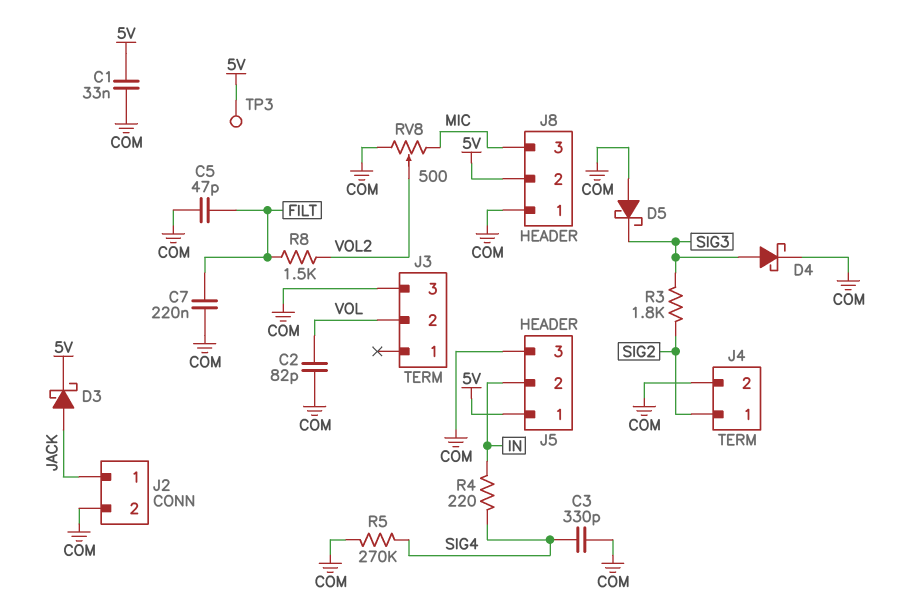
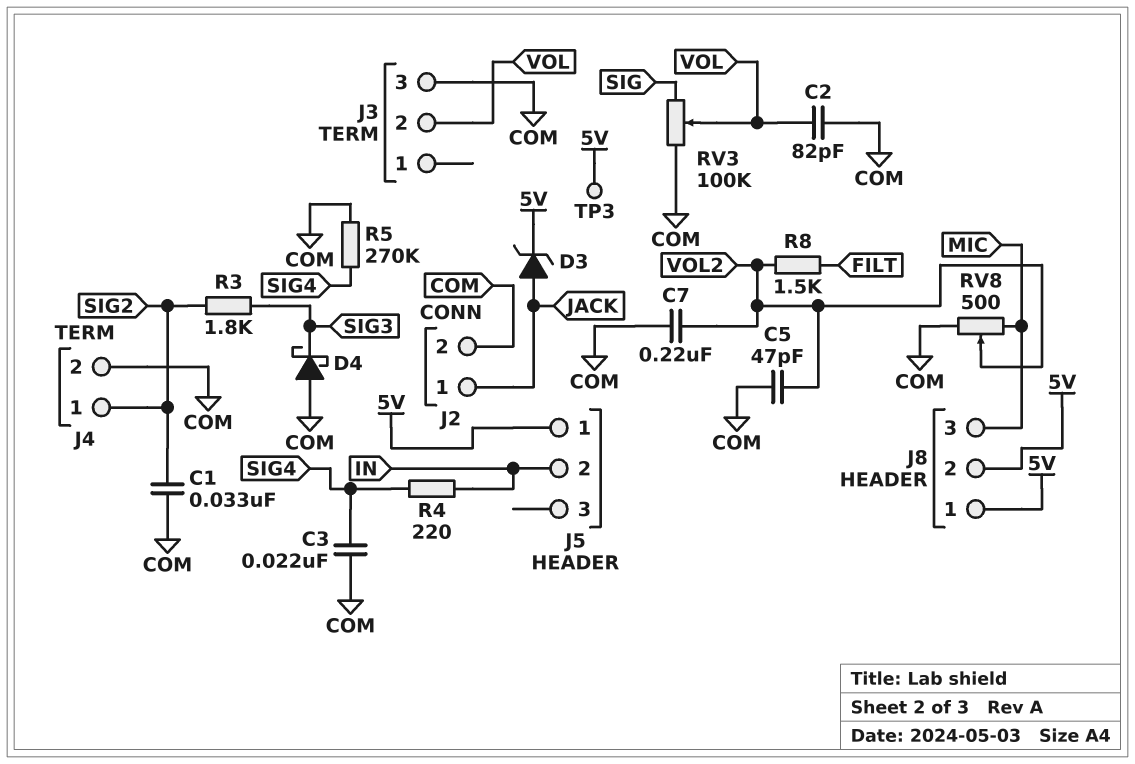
C1: 33nF (5V, COM) -> 33nF (COM, SIG2)
C3: 330pF (COM, SIG4) -> 22nF (COM, SIG4)
C5: 47pF (COM, FILT) -> 47pF (COM, VOL2)
C7: 220nF (COM, FILT) -> 220nF (COM, VOL2)
D3: schottky (A JACK, K 5V) -> zener (A JACK, K 5V)
D4: schottky (A SIG3, K COM) -> schottky (A COM, K SIG3)
D5: schottky (A COM, K SIG3) -> none
J5 pin 3: COM -> none
J8 pin 1: COM -> 5V
RV3: none -> 100k (COM, SIG, wiper VOL)

